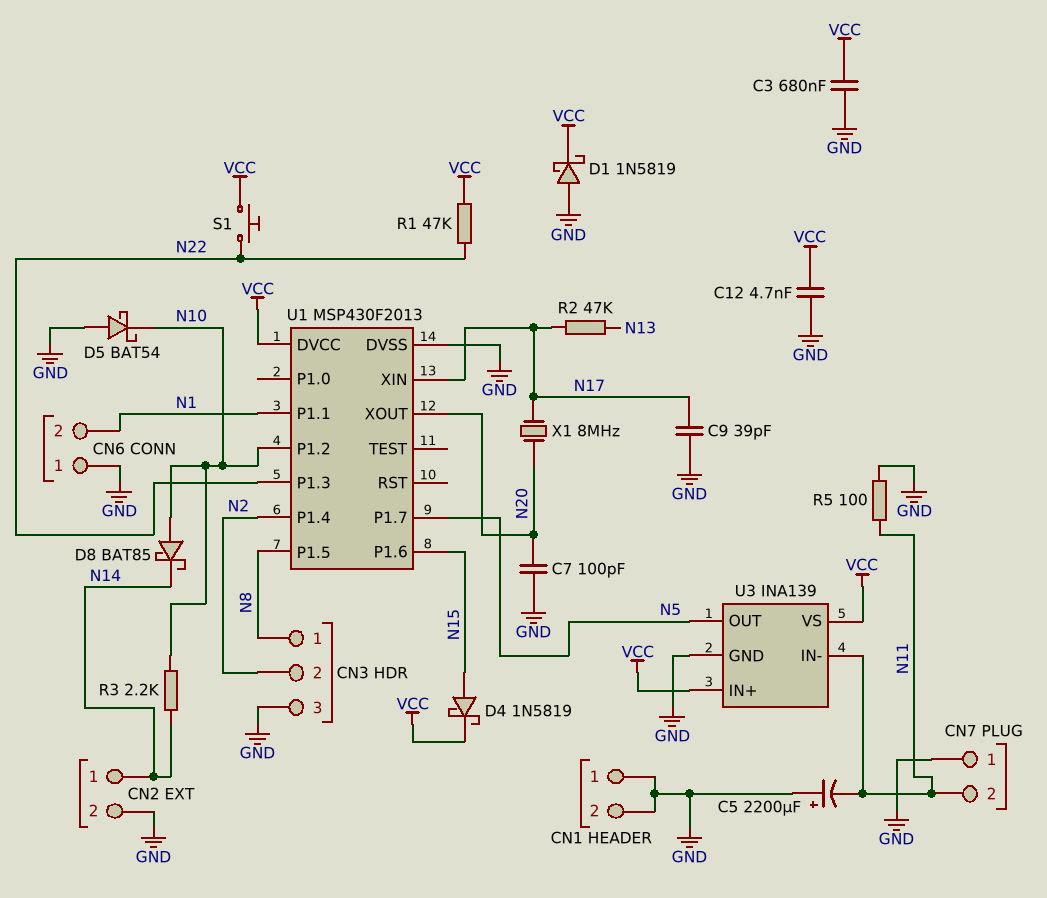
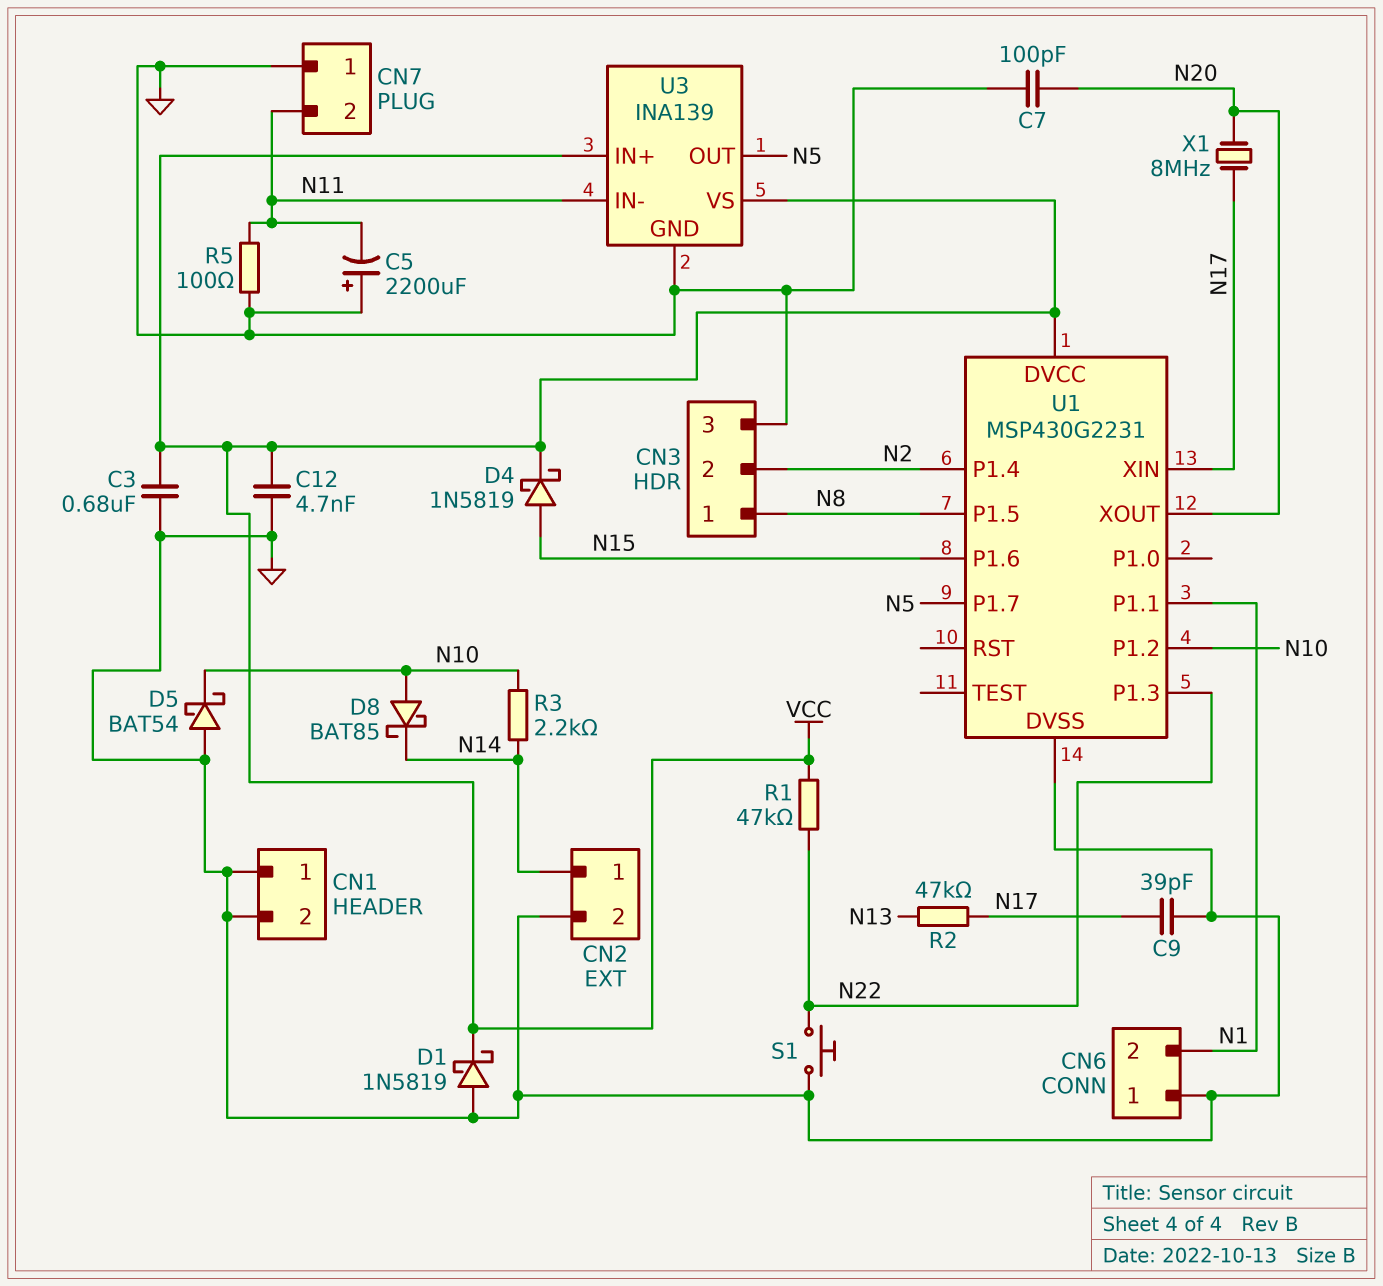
S1: button (N22, VCC) -> button (GND, N22)
U1: MSP430F2013 -> MSP430G2231

